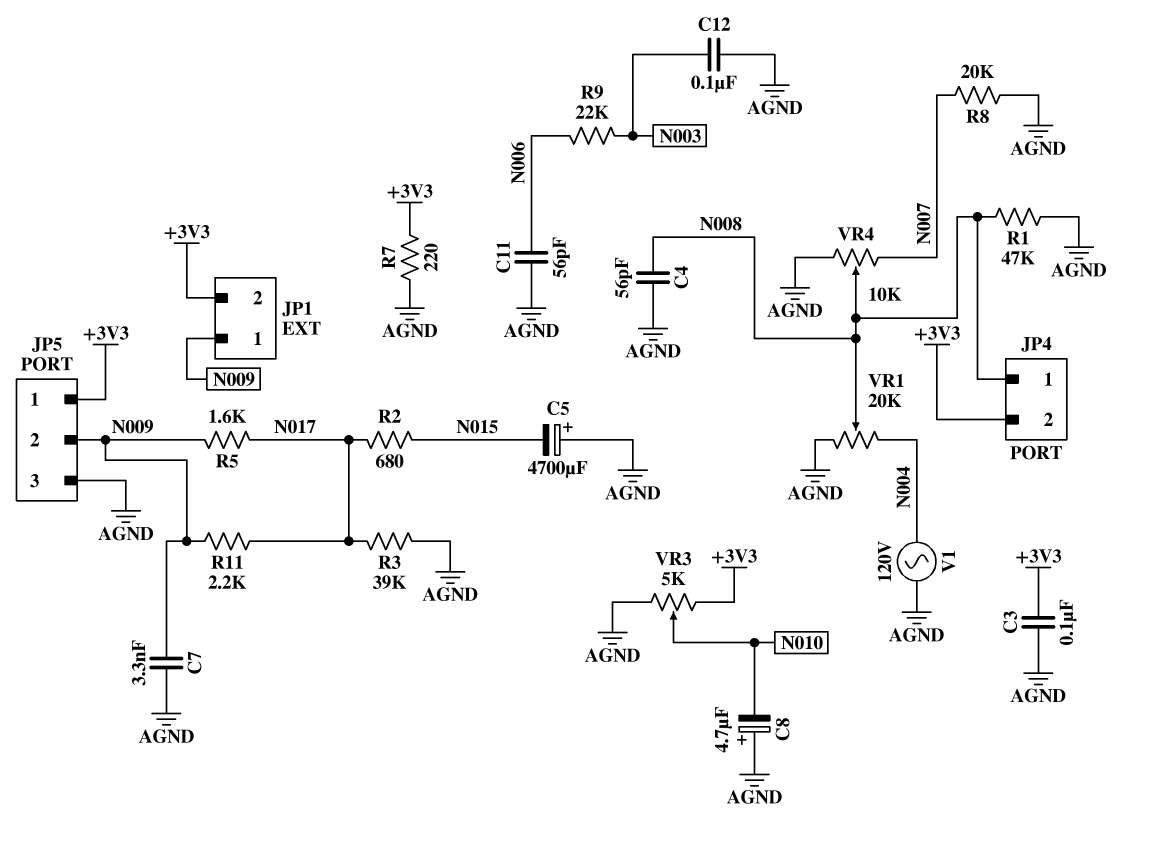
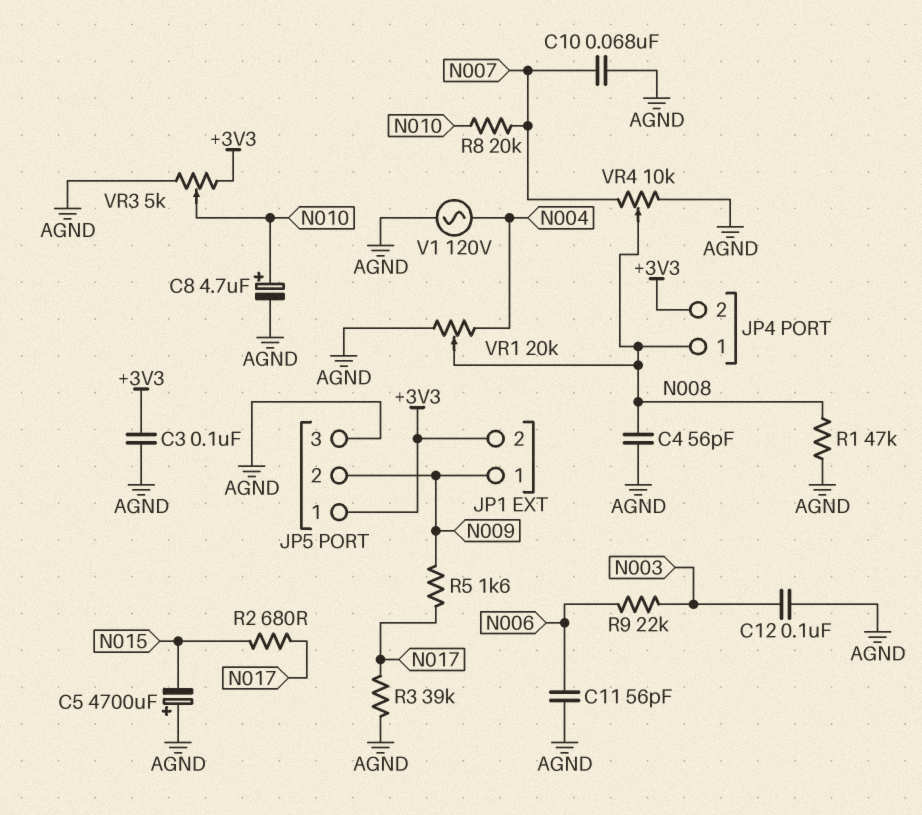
C7: 3.3nF (AGND, N009) -> none
C8: 4.7uF (plus AGND, minus N010) -> 4.7uF (plus N010, minus AGND)
C10: none -> 68nF (AGND, N007)
R7: 220 (+3V3, AGND) -> none
R8: 20k (AGND, N007) -> 20k (N007, N010)
R11: 2.2k (N009, N017) -> none

